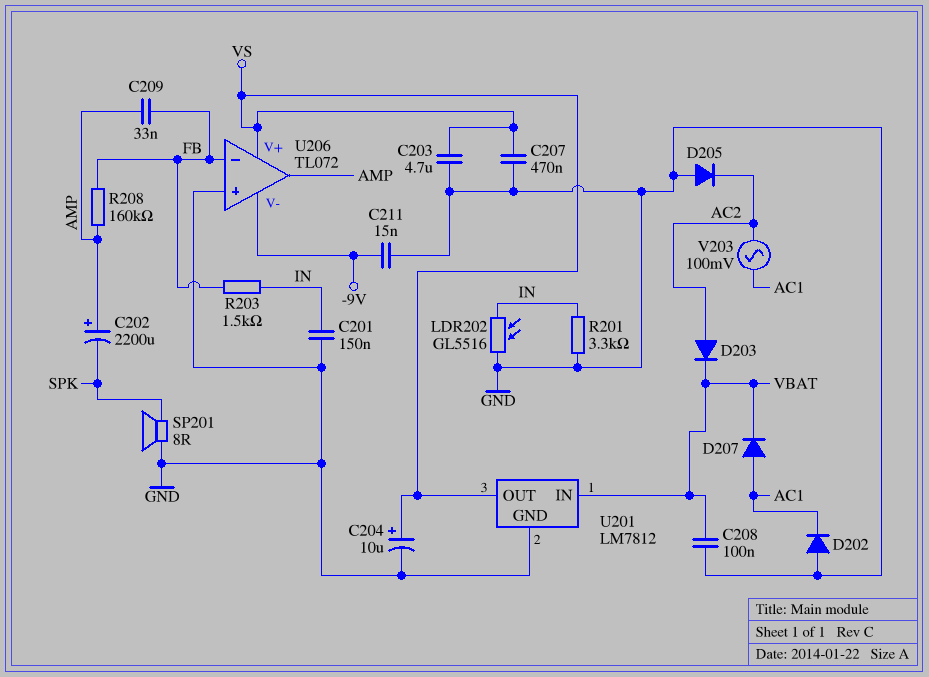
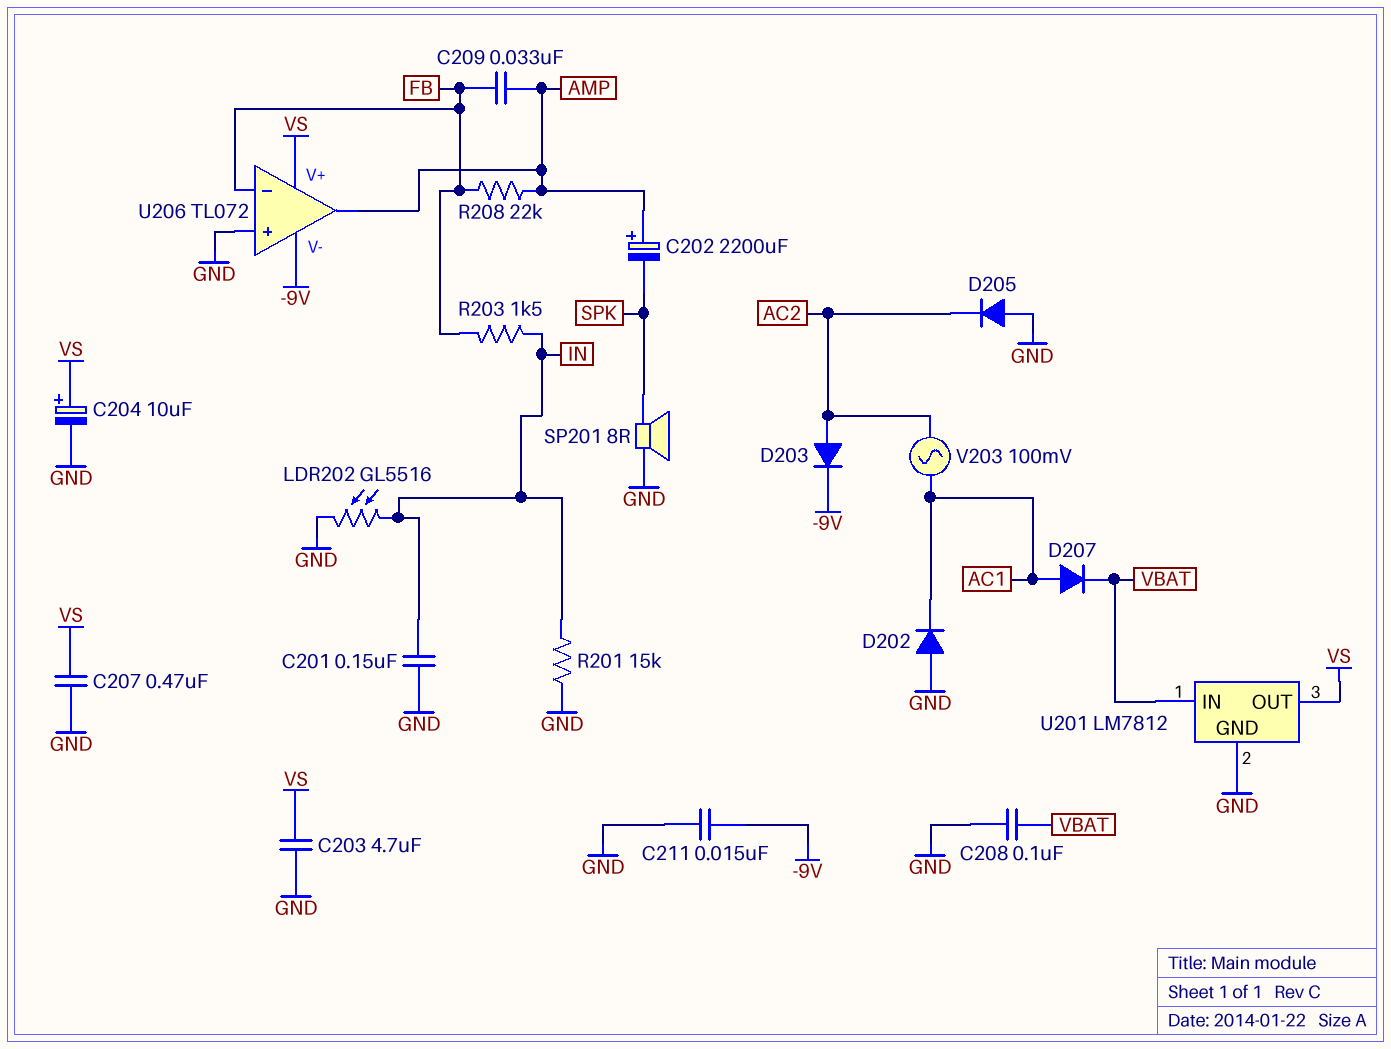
D203: diode (A AC2, K VBAT) -> diode (A AC2, K -9V)
R201: 3.3k (GND, IN) -> 15k (GND, IN)
R208: 160k (AMP, FB) -> 22k (AMP, FB)

